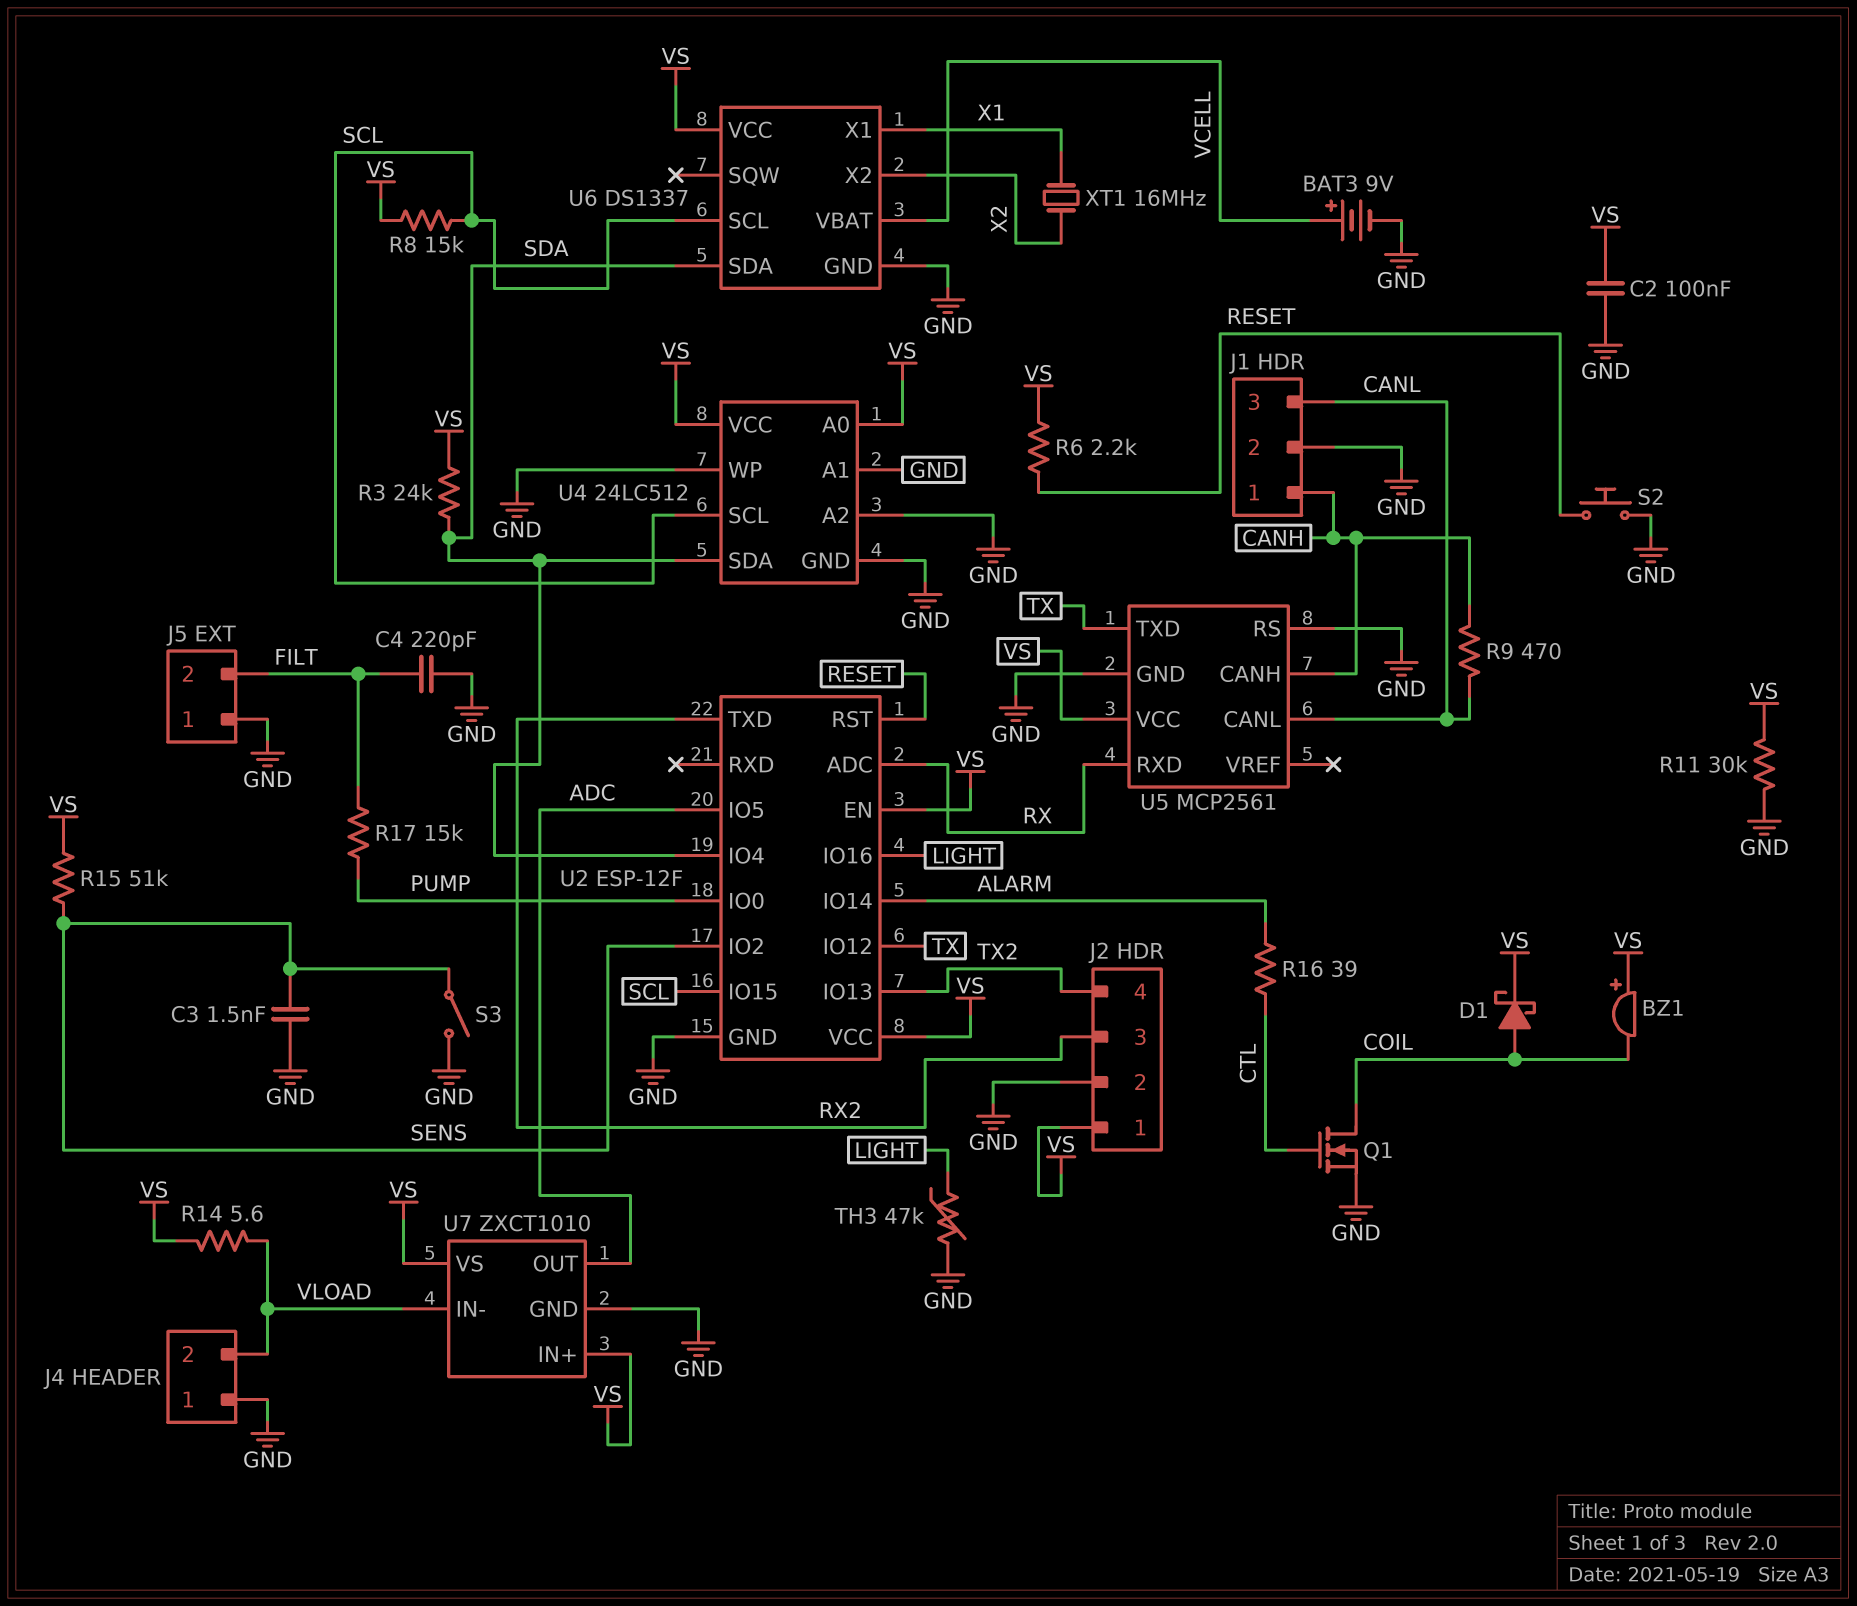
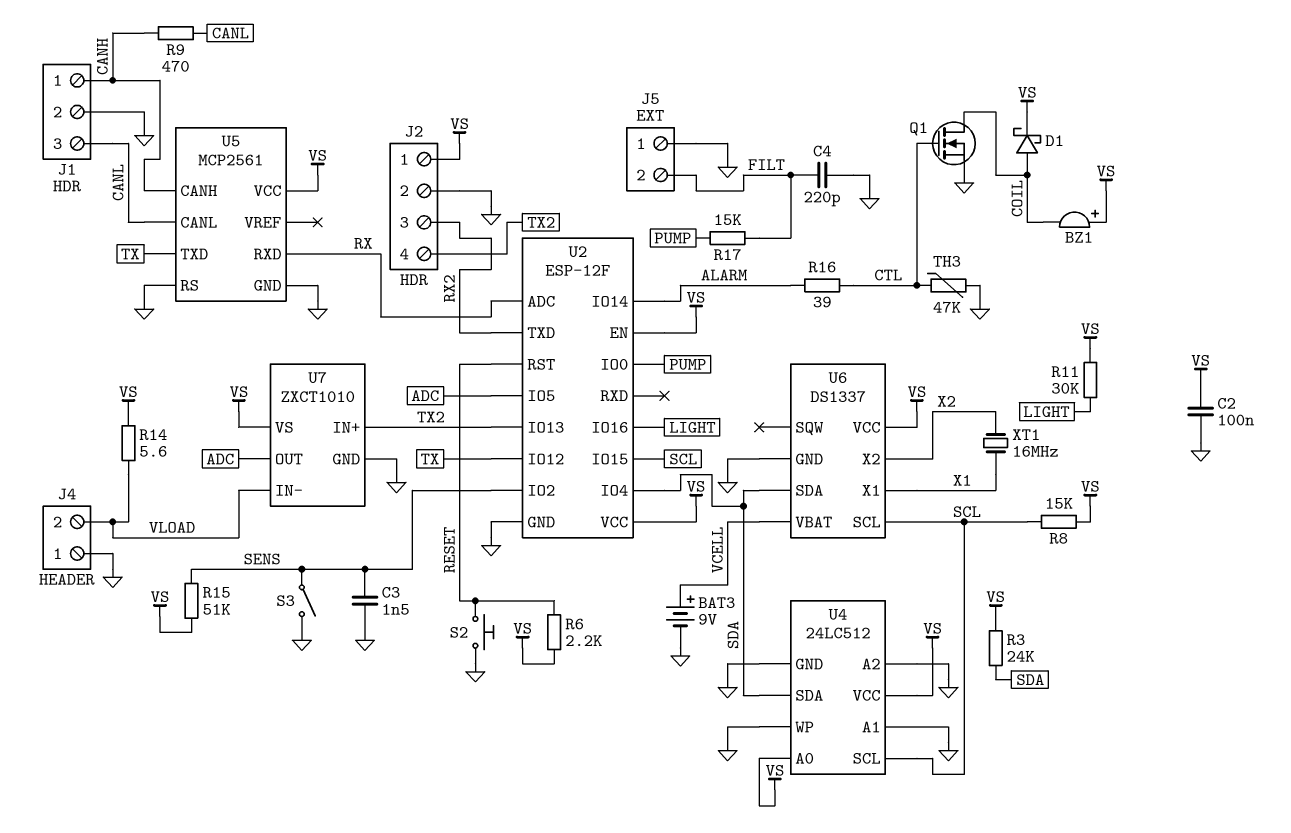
R11: 30k (GND, VS) -> 30k (LIGHT, VS)
TH3: 47k (GND, LIGHT) -> 47k (CTL, GND)
U7 pin IN+: VS -> TX2

